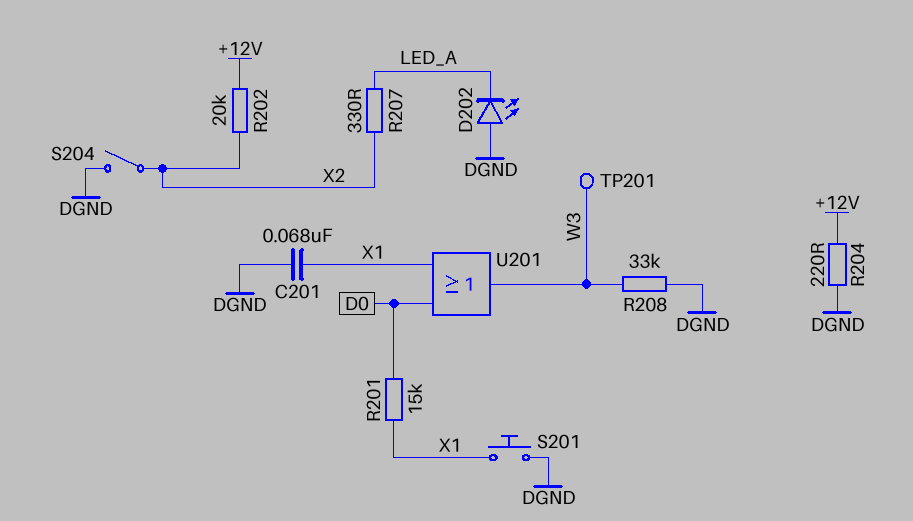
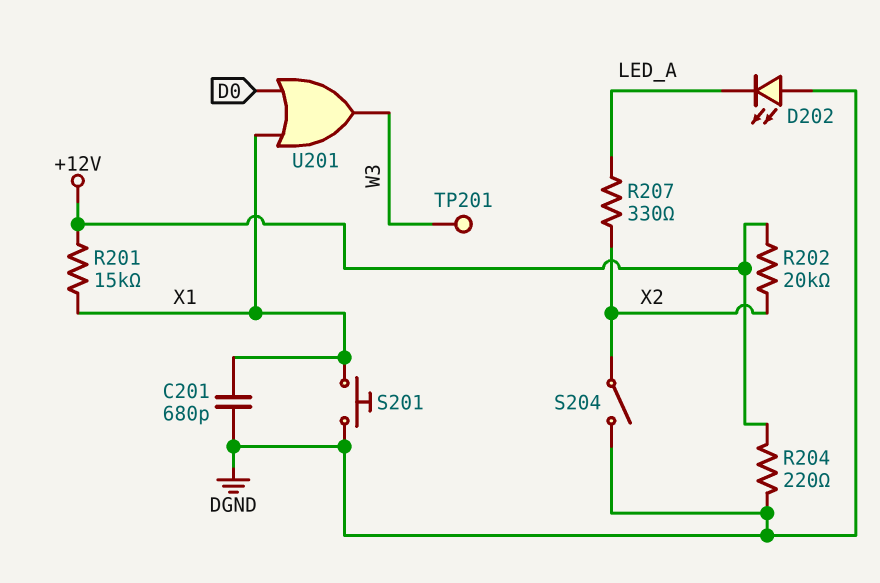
C201: 68nF (DGND, X1) -> 680pF (DGND, X1)
R201: 15k (D0, X1) -> 15k (+12V, X1)
R208: 33k (DGND, W3) -> none

